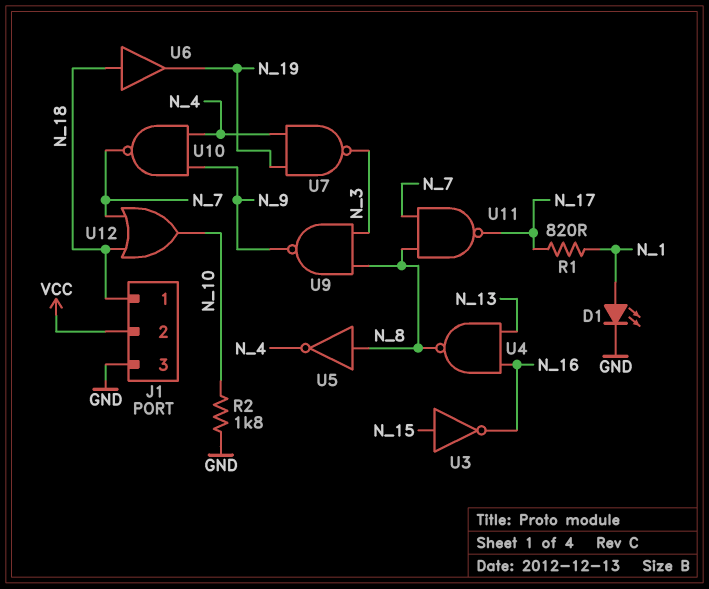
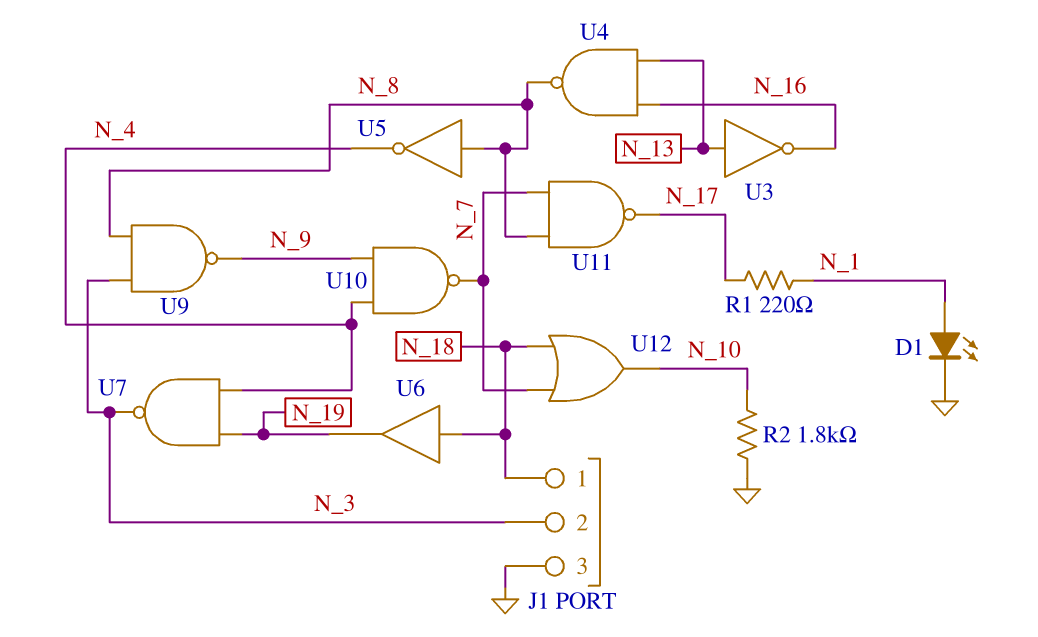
J1 pin 2: VCC -> N_3
R1: 820 (N_1, N_17) -> 220 (N_1, N_17)
U3: NOT (in N_15, out N_16) -> NOT (in N_13, out N_16)

